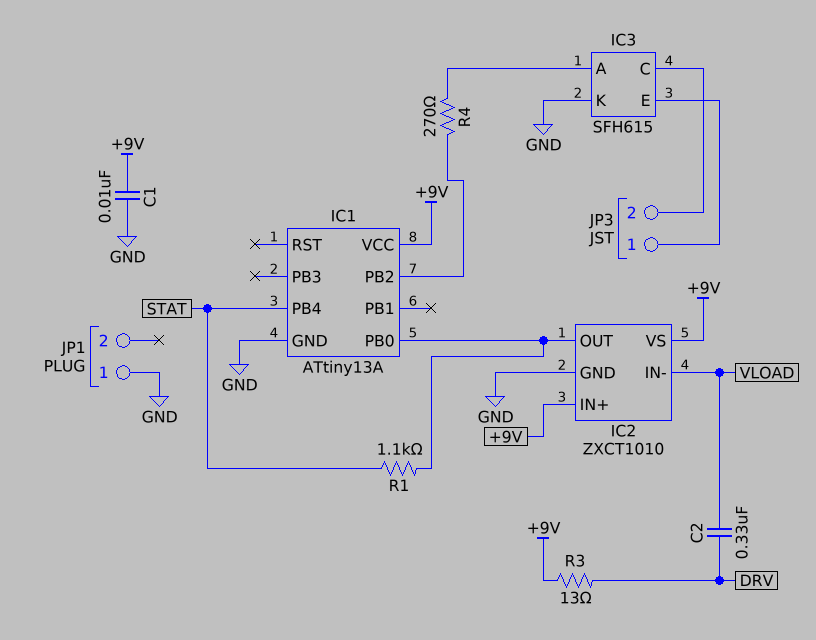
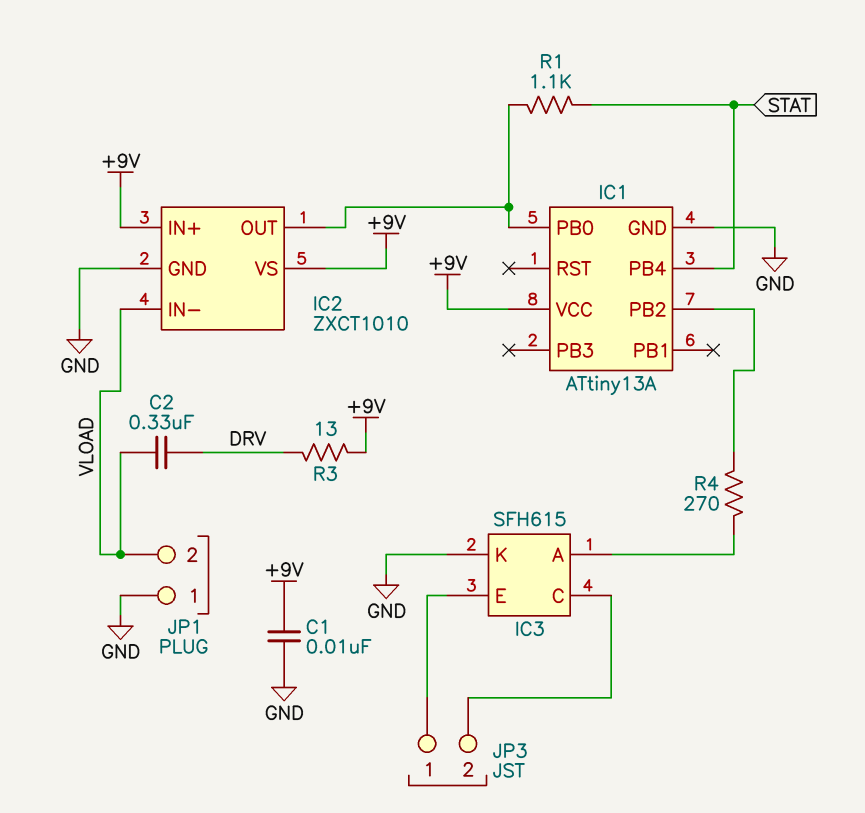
JP1 pin 2: none -> VLOAD

